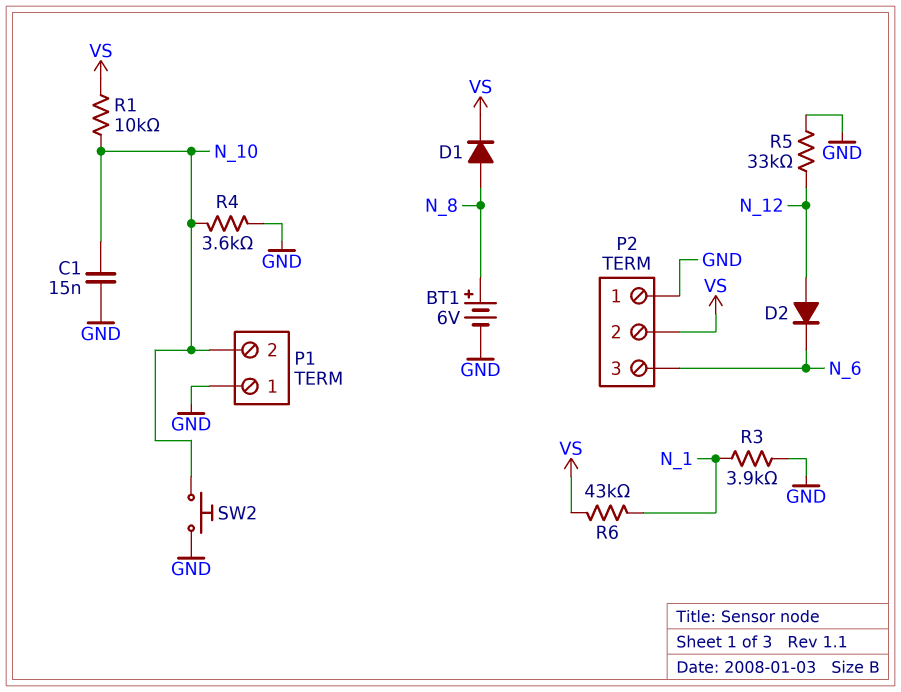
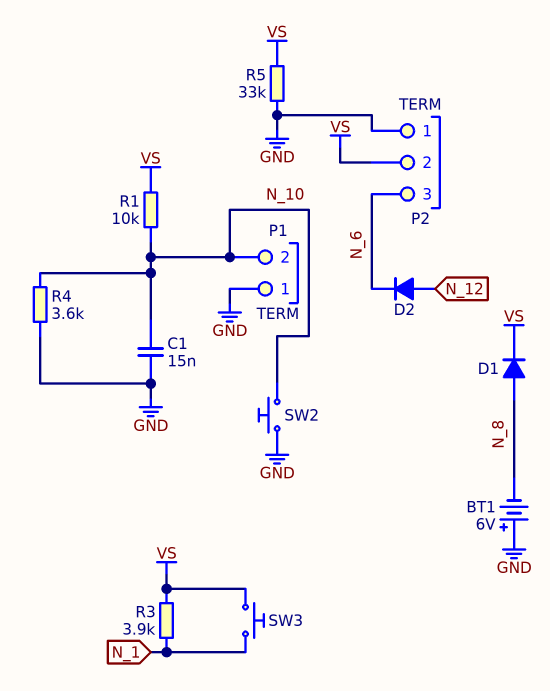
BT1: 6V (plus N_8, minus GND) -> 6V (plus GND, minus N_8)
R3: 3.9k (GND, N_1) -> 3.9k (N_1, VS)
R5: 33k (GND, N_12) -> 33k (GND, VS)
R6: 43k (N_1, VS) -> none
SW3: none -> button (N_1, VS)

